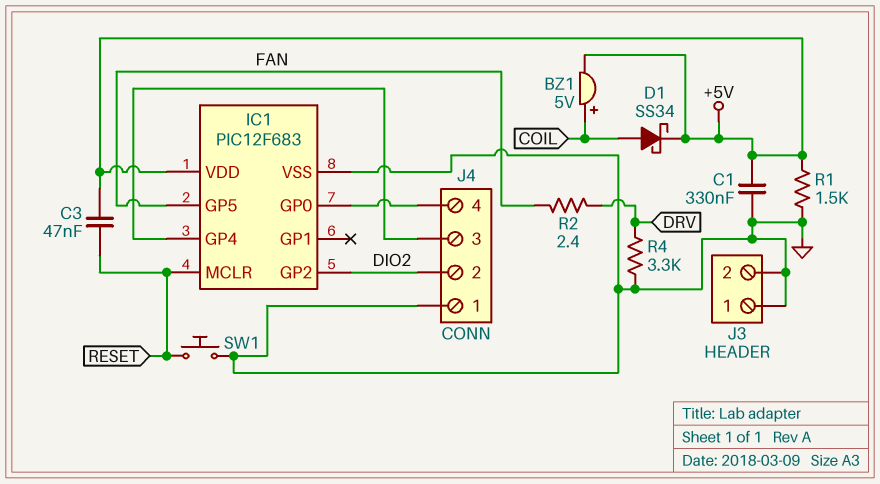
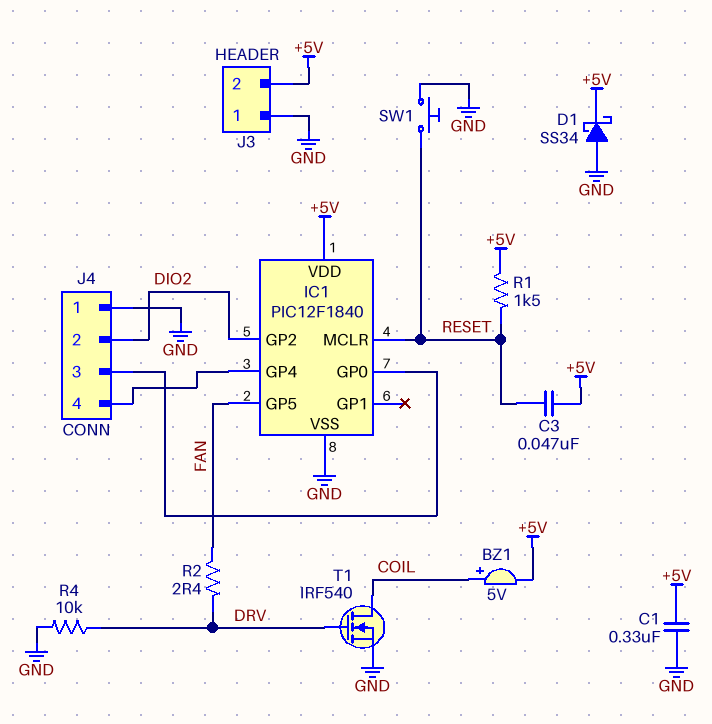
D1: schottky SS34 (A COIL, K +5V) -> schottky SS34 (A GND, K +5V)
IC1: PIC12F683 -> PIC12F1840
J3 pin 2: GND -> +5V
J4 pin 3: IC1/GP4 -> IC1/GP0
J4 pin 4: IC1/GP0 -> IC1/GP4
R1: 1.5k (+5V, GND) -> 1.5k (+5V, RESET)
R4: 3.3k (DRV, GND) -> 10k (DRV, GND)
T1: none -> NMOS IRF540 (G DRV, D COIL, S GND)

